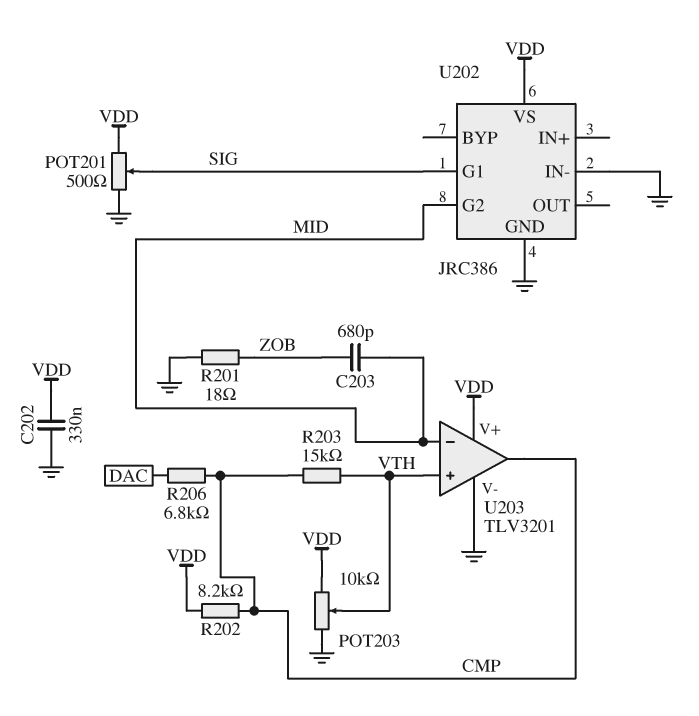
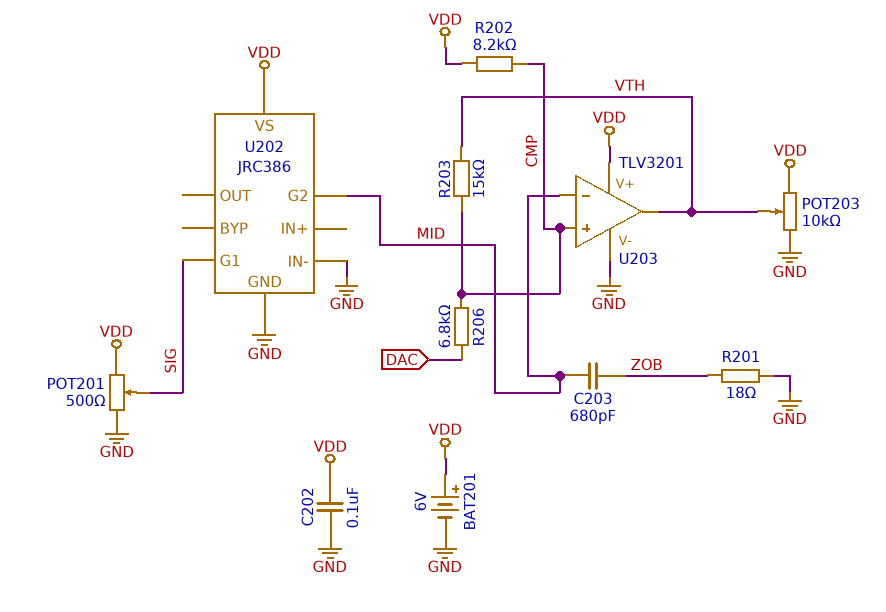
BAT201: none -> 6V (plus VDD, minus GND)
C202: 330nF (GND, VDD) -> 100nF (GND, VDD)
U203 pin in+: VTH -> CMP
U203 pin out: CMP -> VTH

